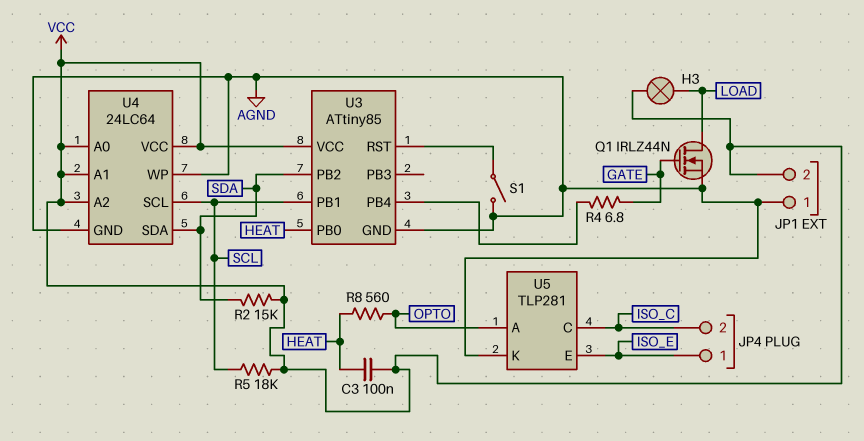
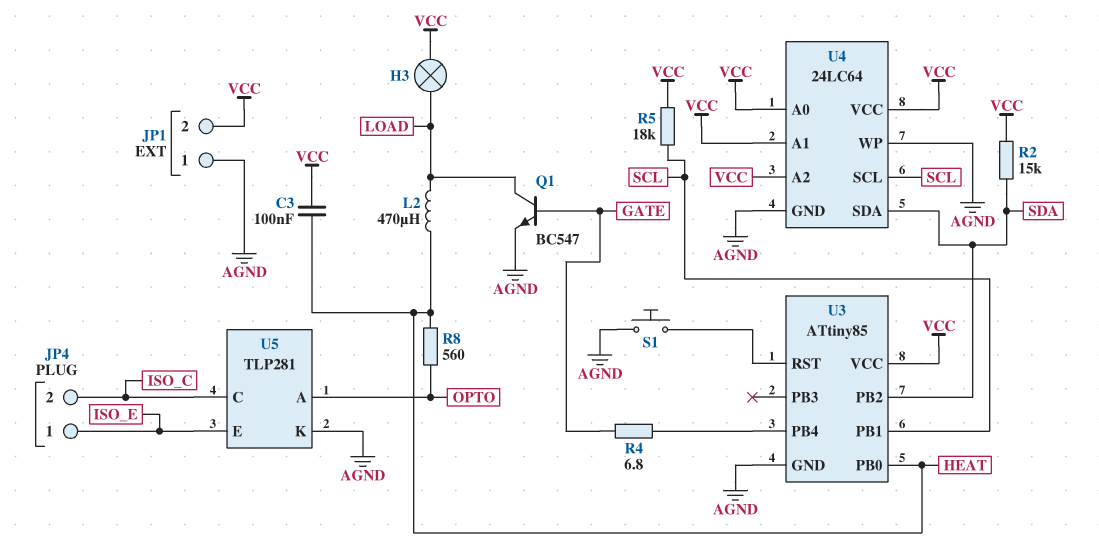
L2: none -> 470uH (HEAT, LOAD)
Q1: NMOS IRLZ44N (G GATE, D LOAD, S AGND) -> NPN BC547 (B GATE, C LOAD, E AGND)
S1: switch (AGND, U3/RST) -> button (AGND, U3/RST)

